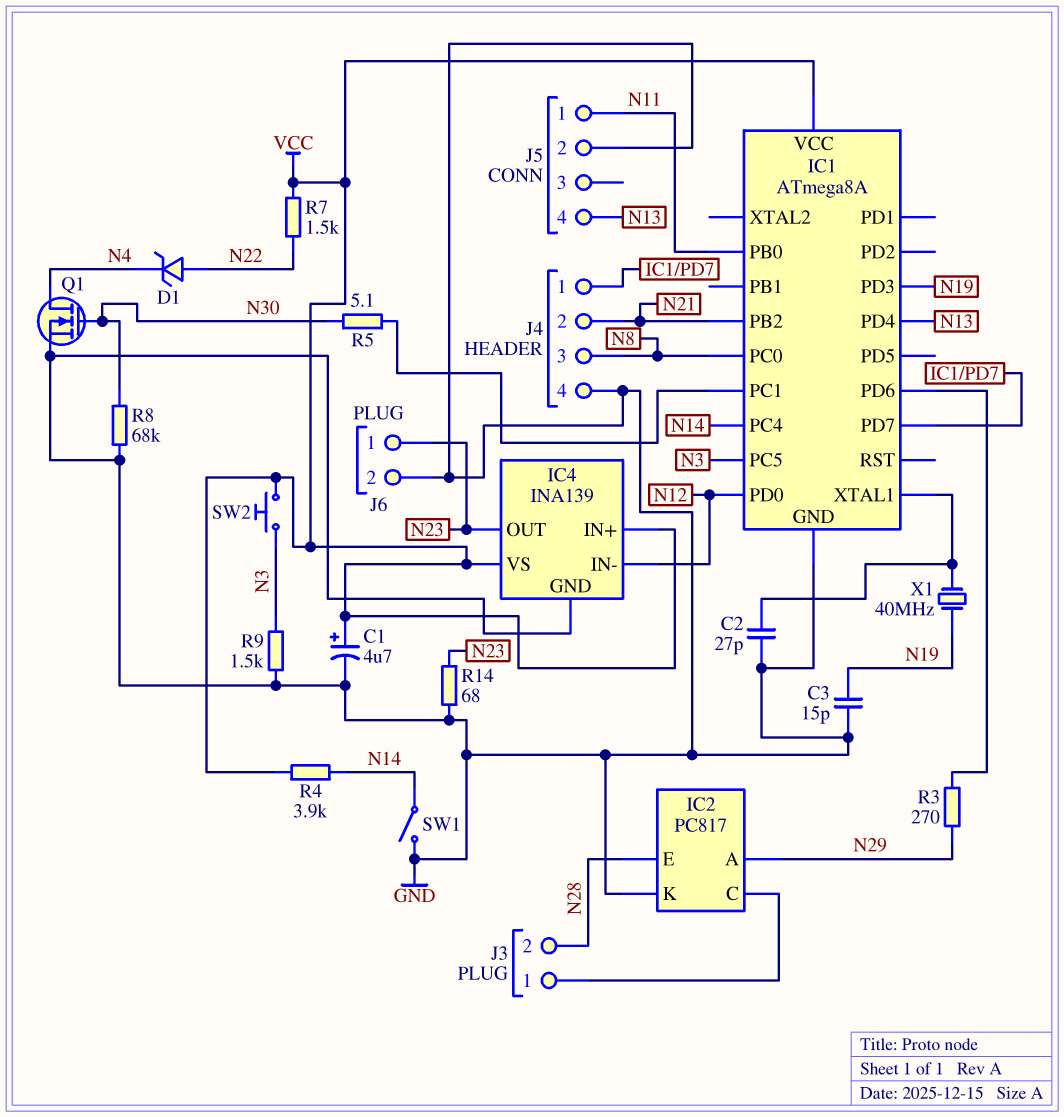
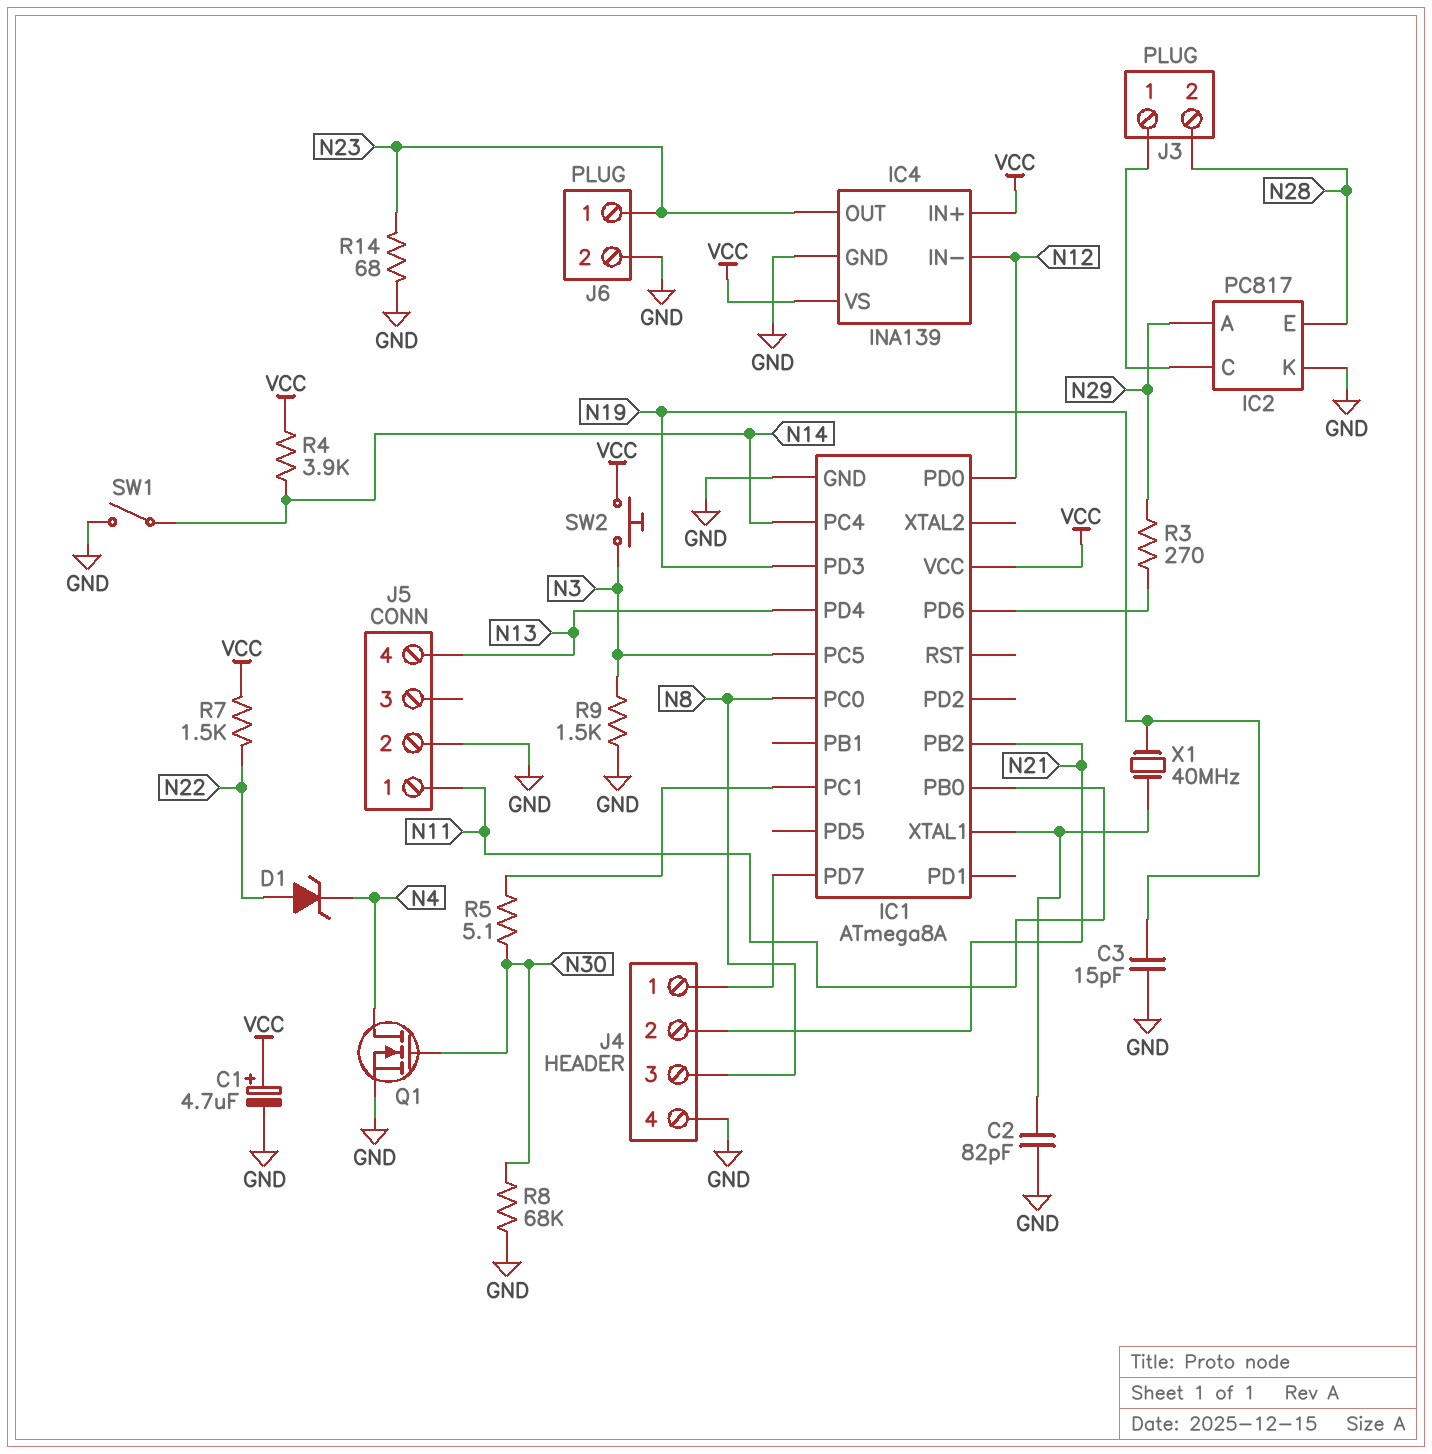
C2: 27pF (GND, IC1/XTAL1) -> 82pF (GND, IC1/XTAL1)

